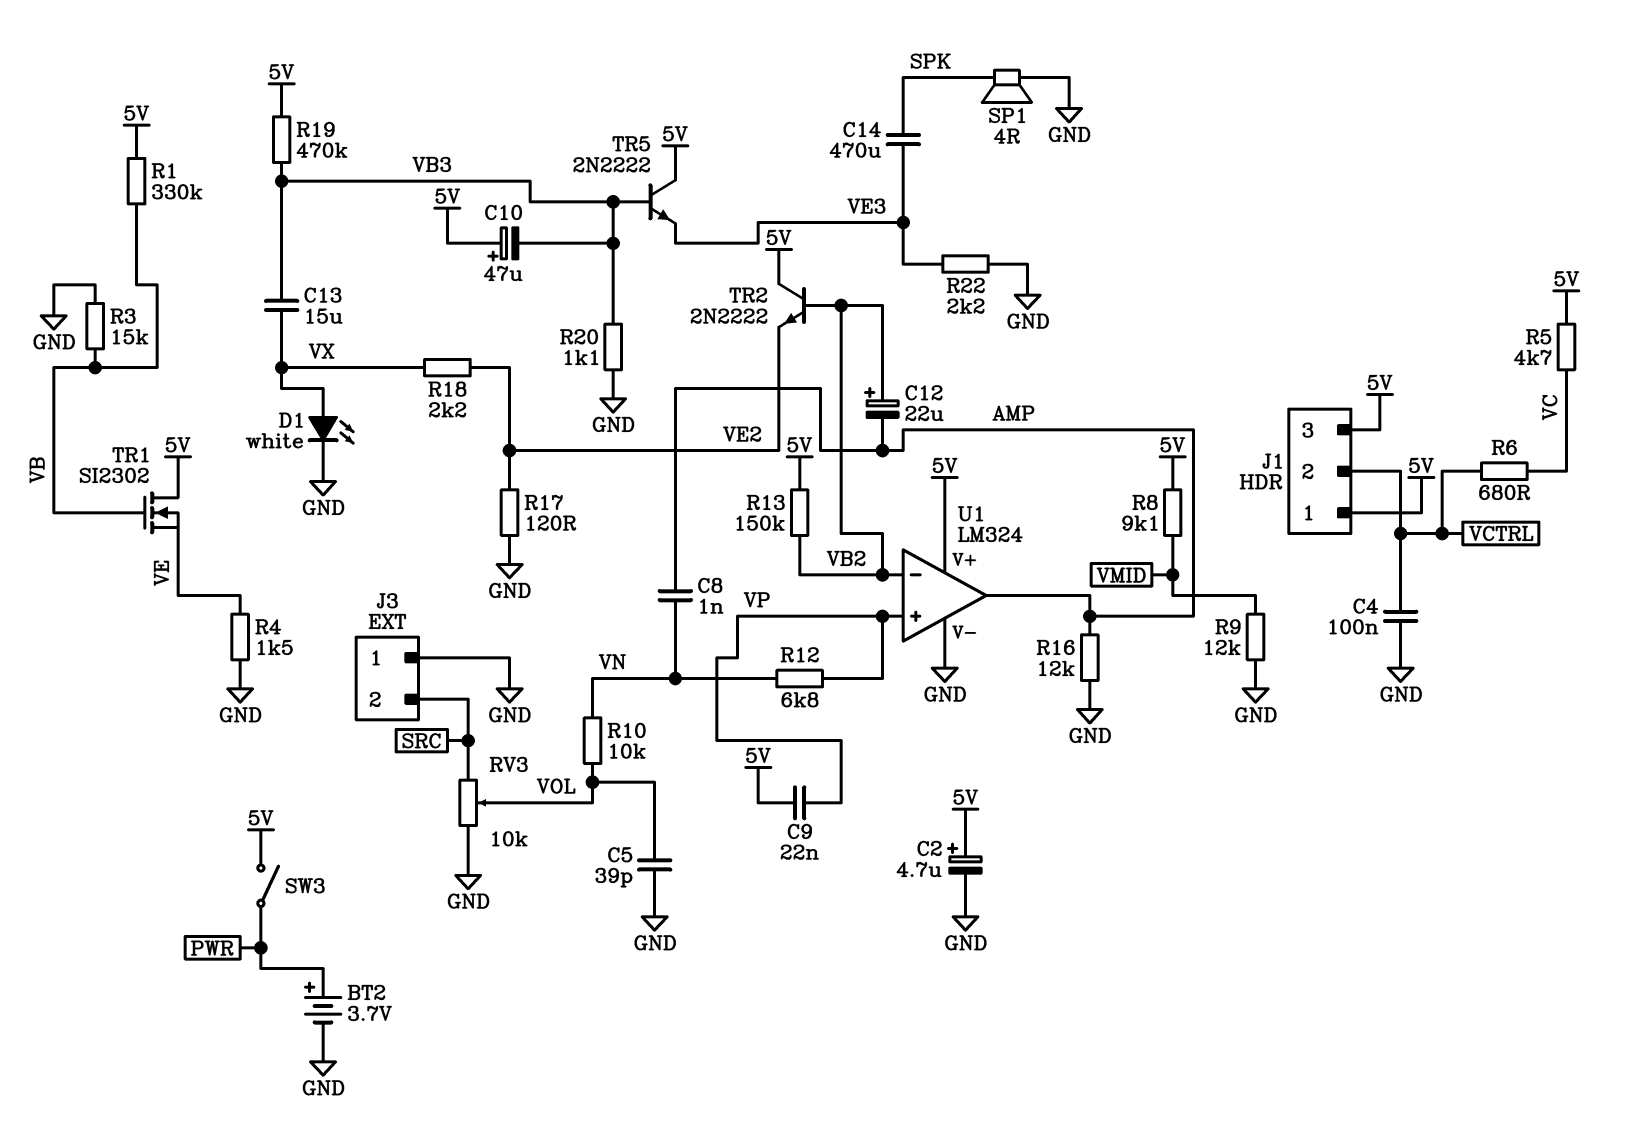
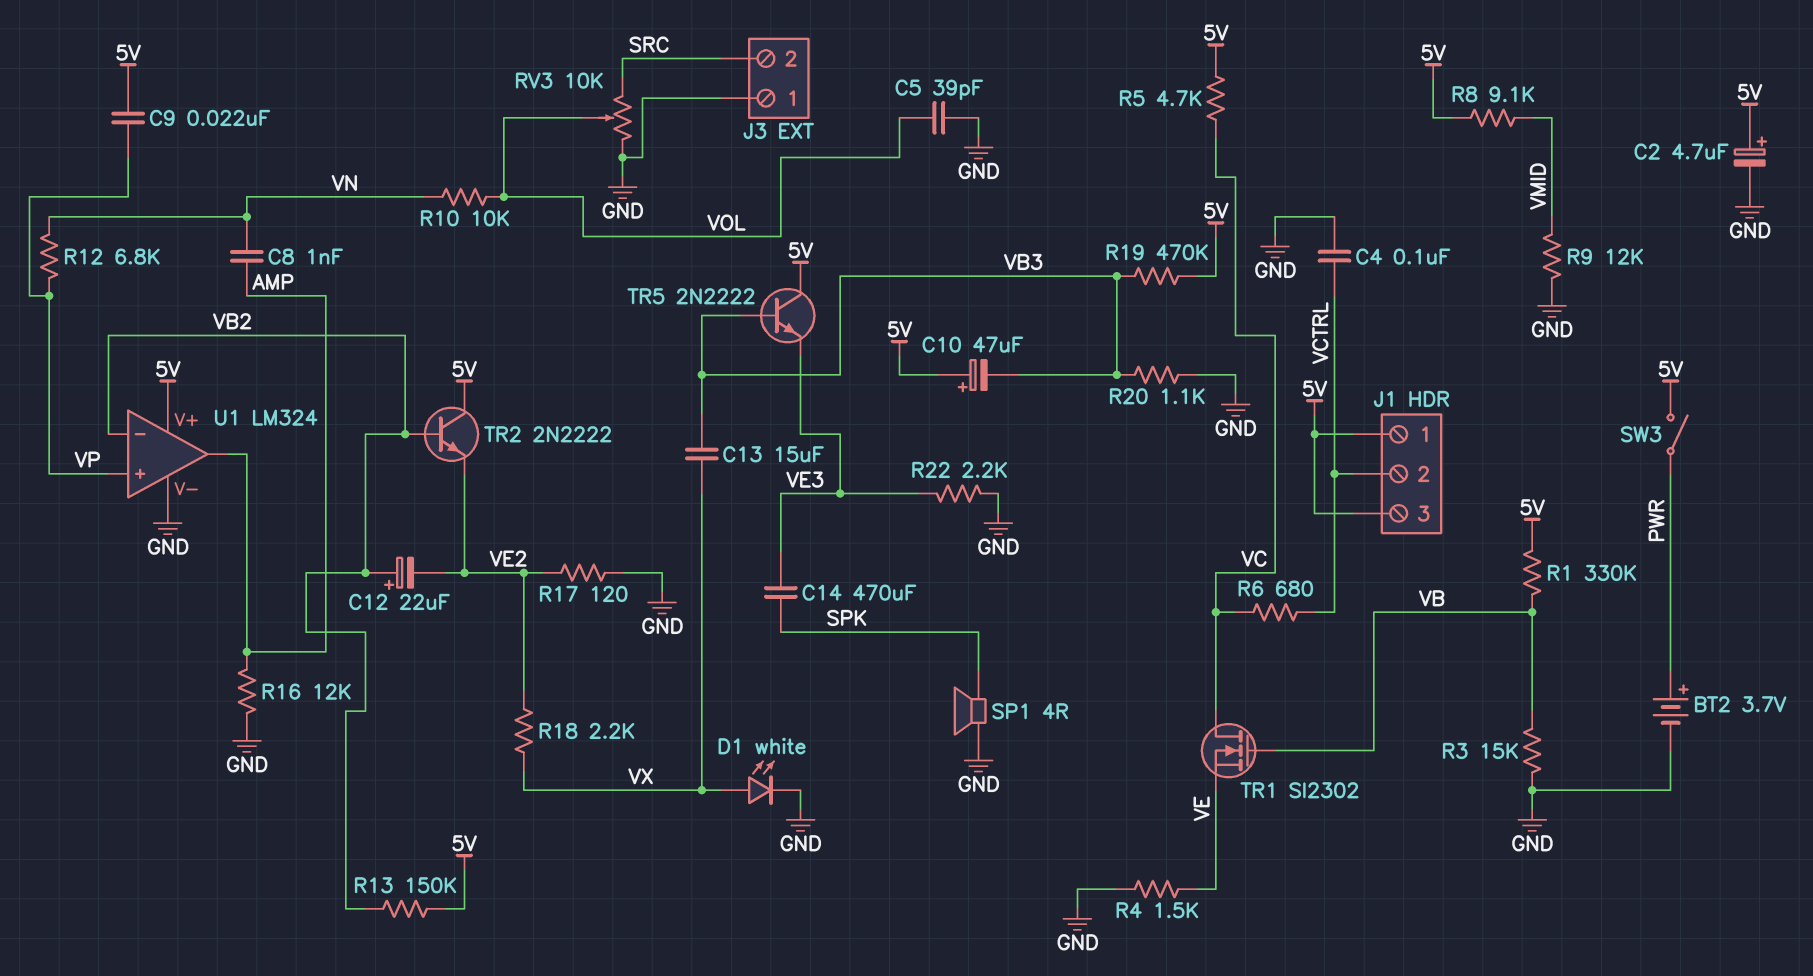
C12: 22uF (plus VB2, minus AMP) -> 22uF (plus VB2, minus VE2)
TR1: NMOS SI2302 (G VB, D 5V, S VE) -> NMOS SI2302 (G VB, D VC, S VE)

